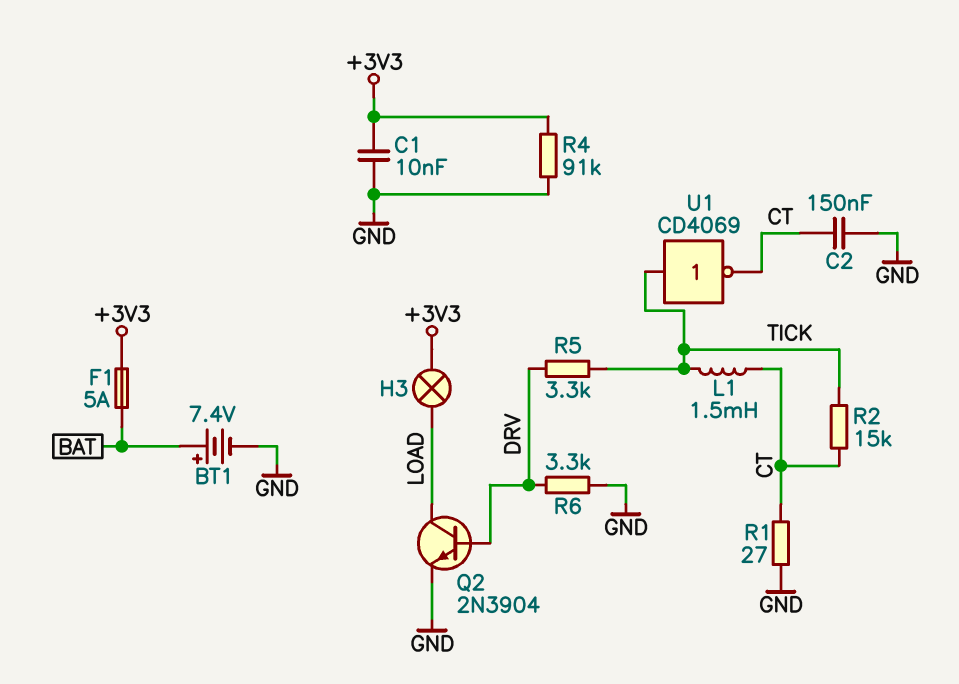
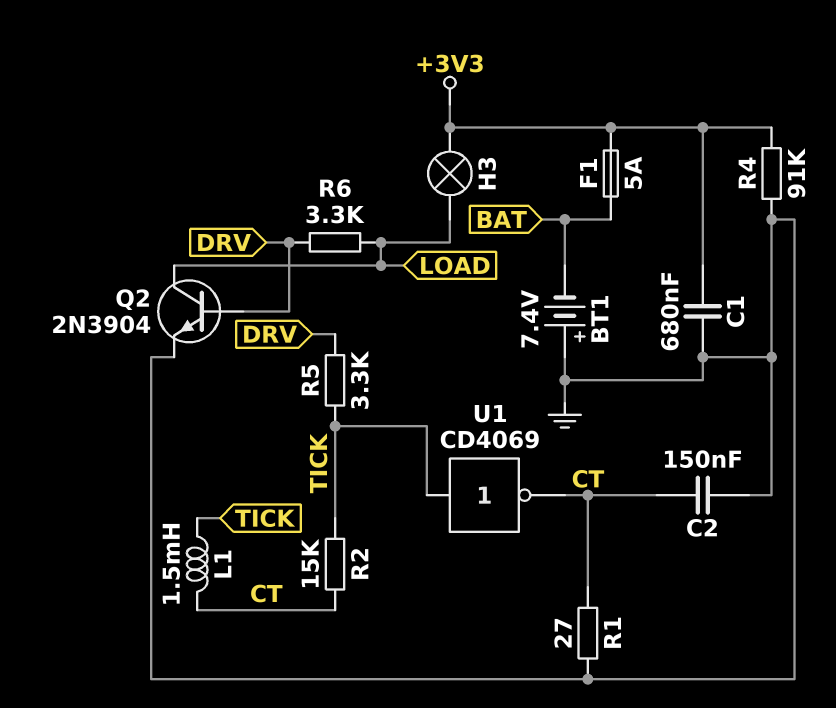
BT1: 7.4V (plus BAT, minus GND) -> 7.4V (plus GND, minus BAT)
C1: 10nF (+3V3, GND) -> 680nF (+3V3, GND)
R6: 3.3k (DRV, GND) -> 3.3k (DRV, LOAD)

